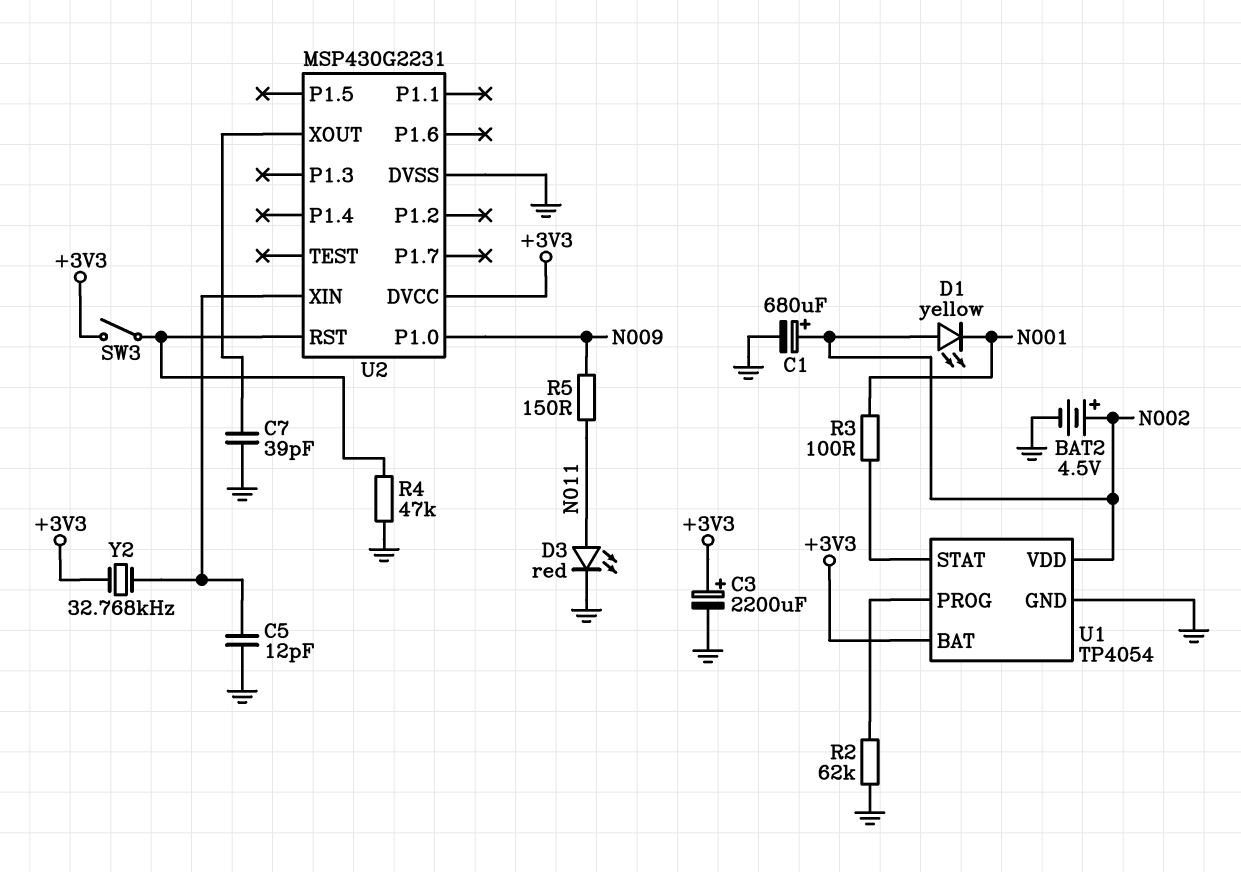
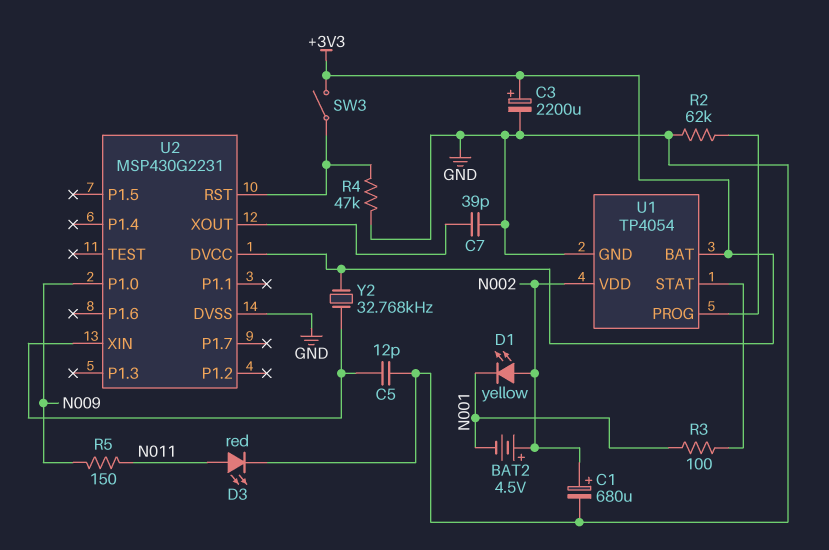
BAT2: 4.5V (plus N002, minus GND) -> 4.5V (plus N002, minus N001)

